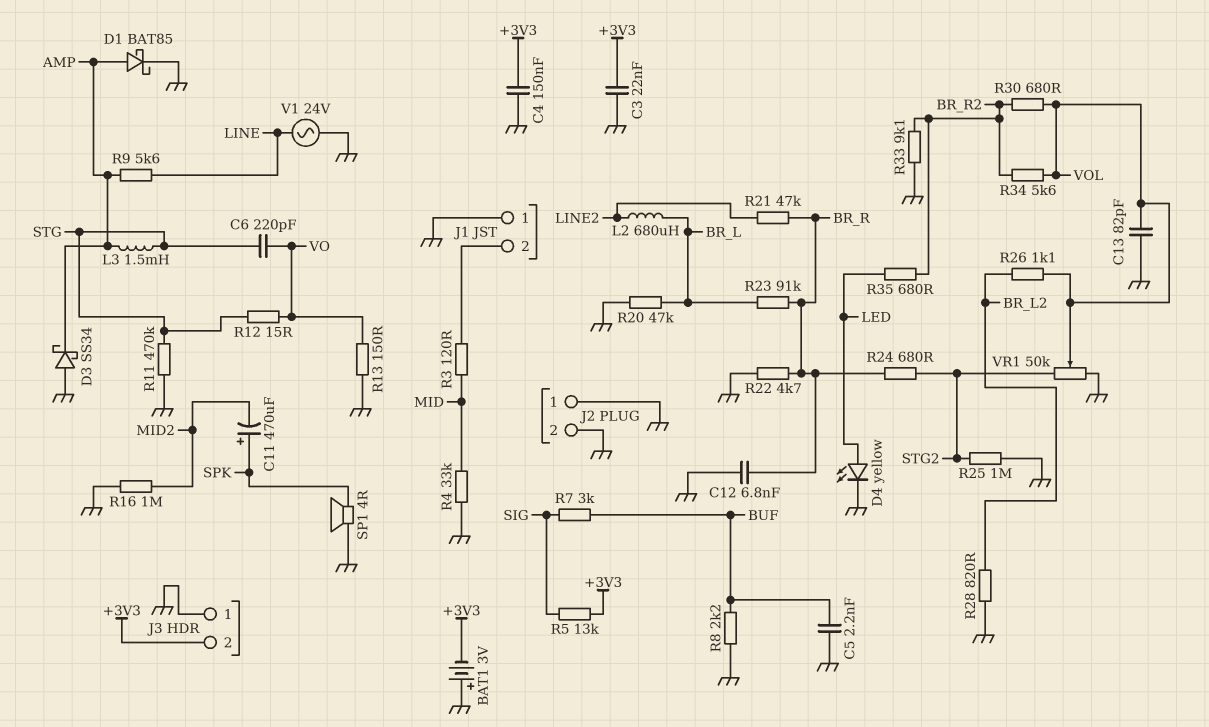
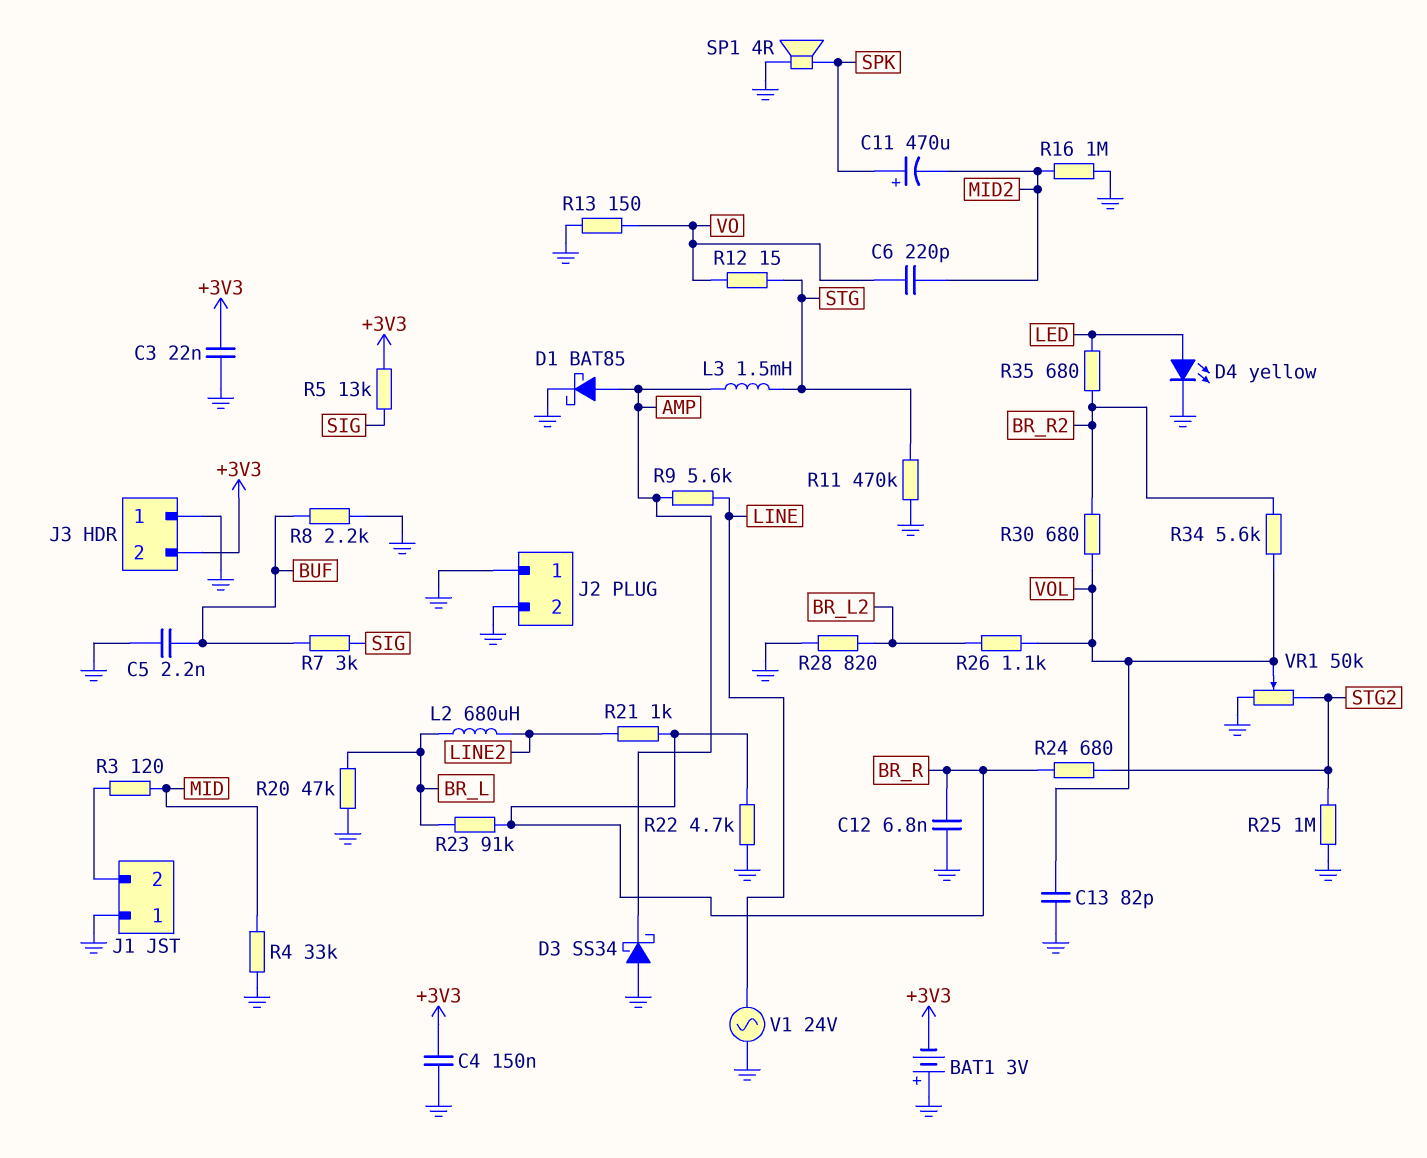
C6: 220pF (STG, VO) -> 220pF (MID2, VO)
R21: 47k (BR_R, LINE2) -> 1k (BR_R, LINE2)
R33: 9.1k (BR_R2, GND) -> none

